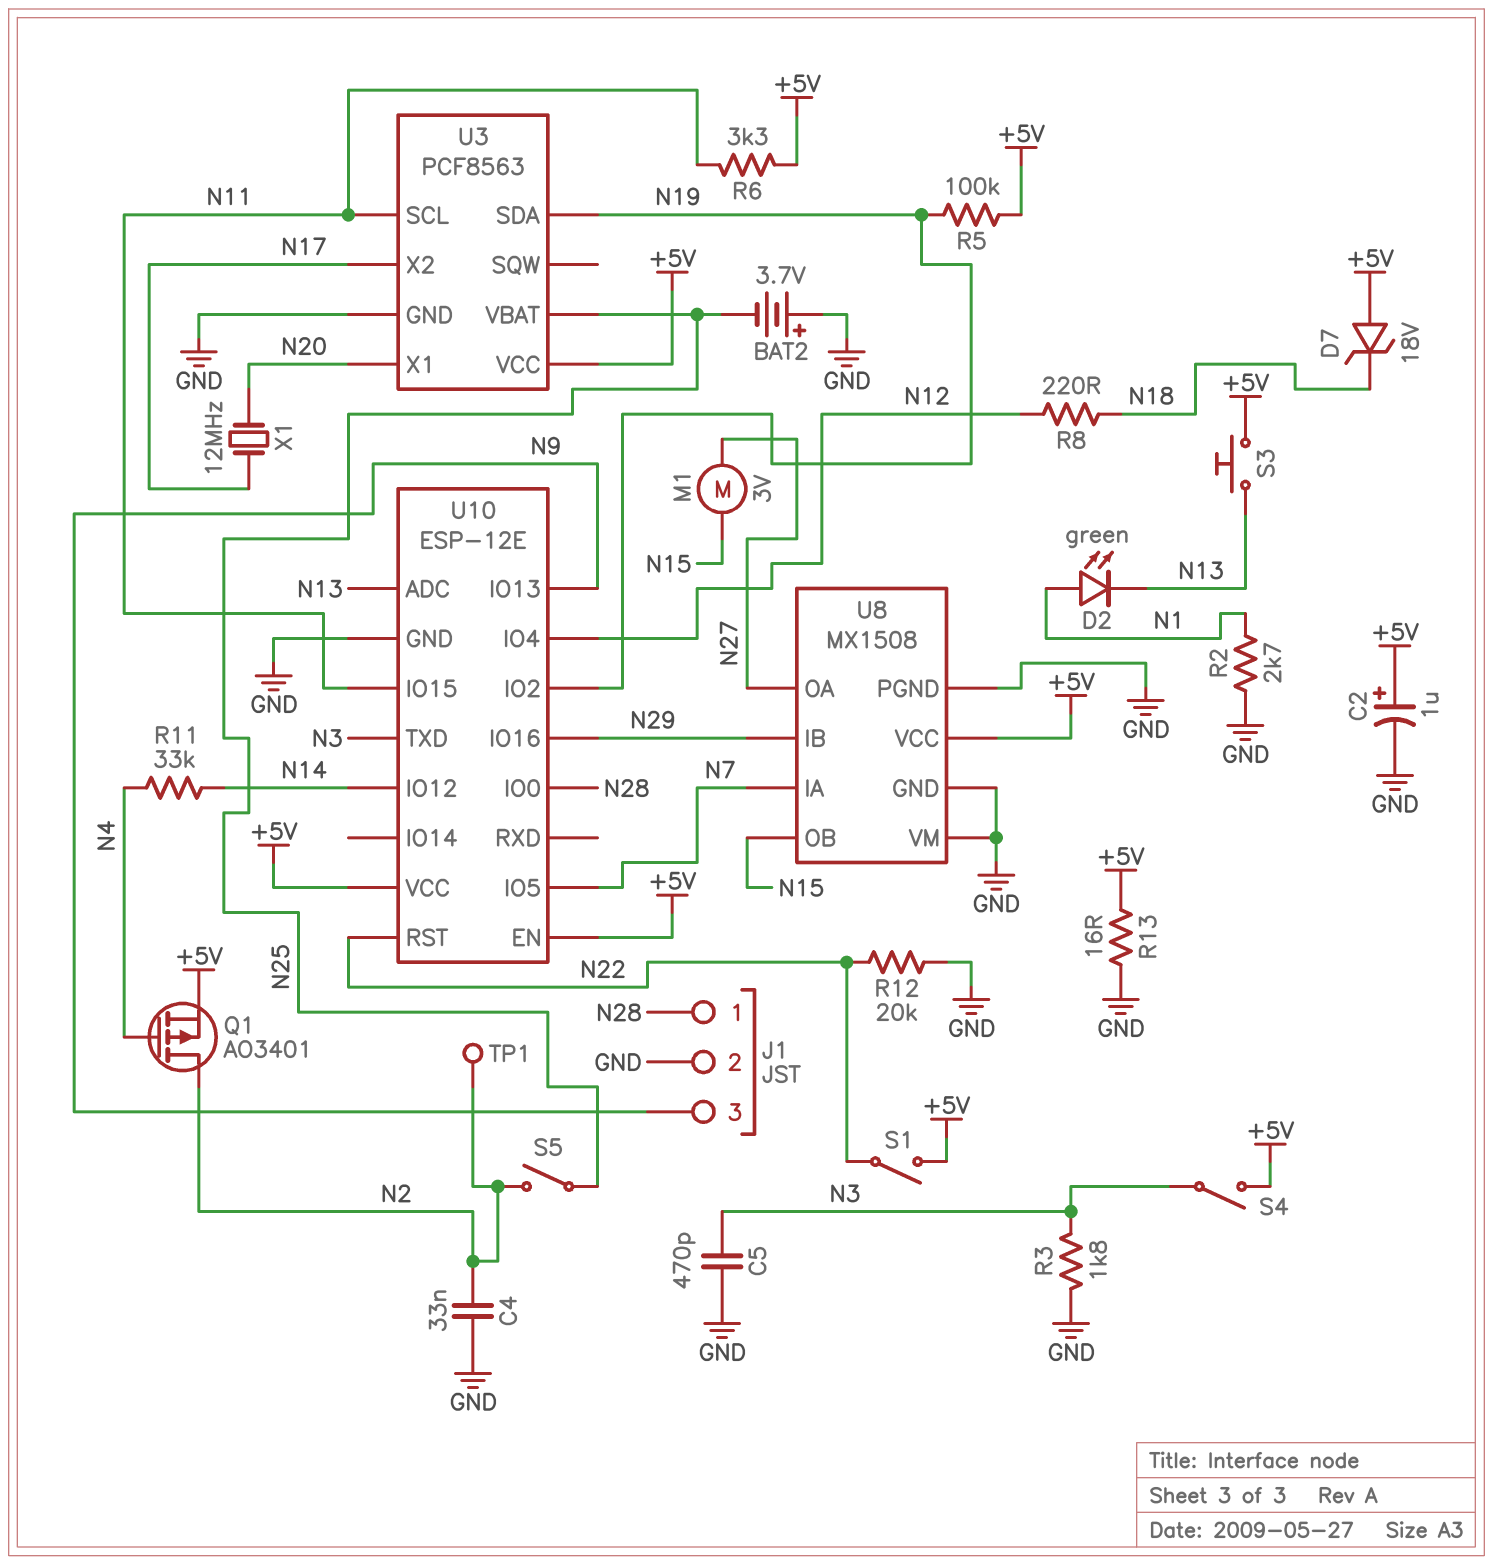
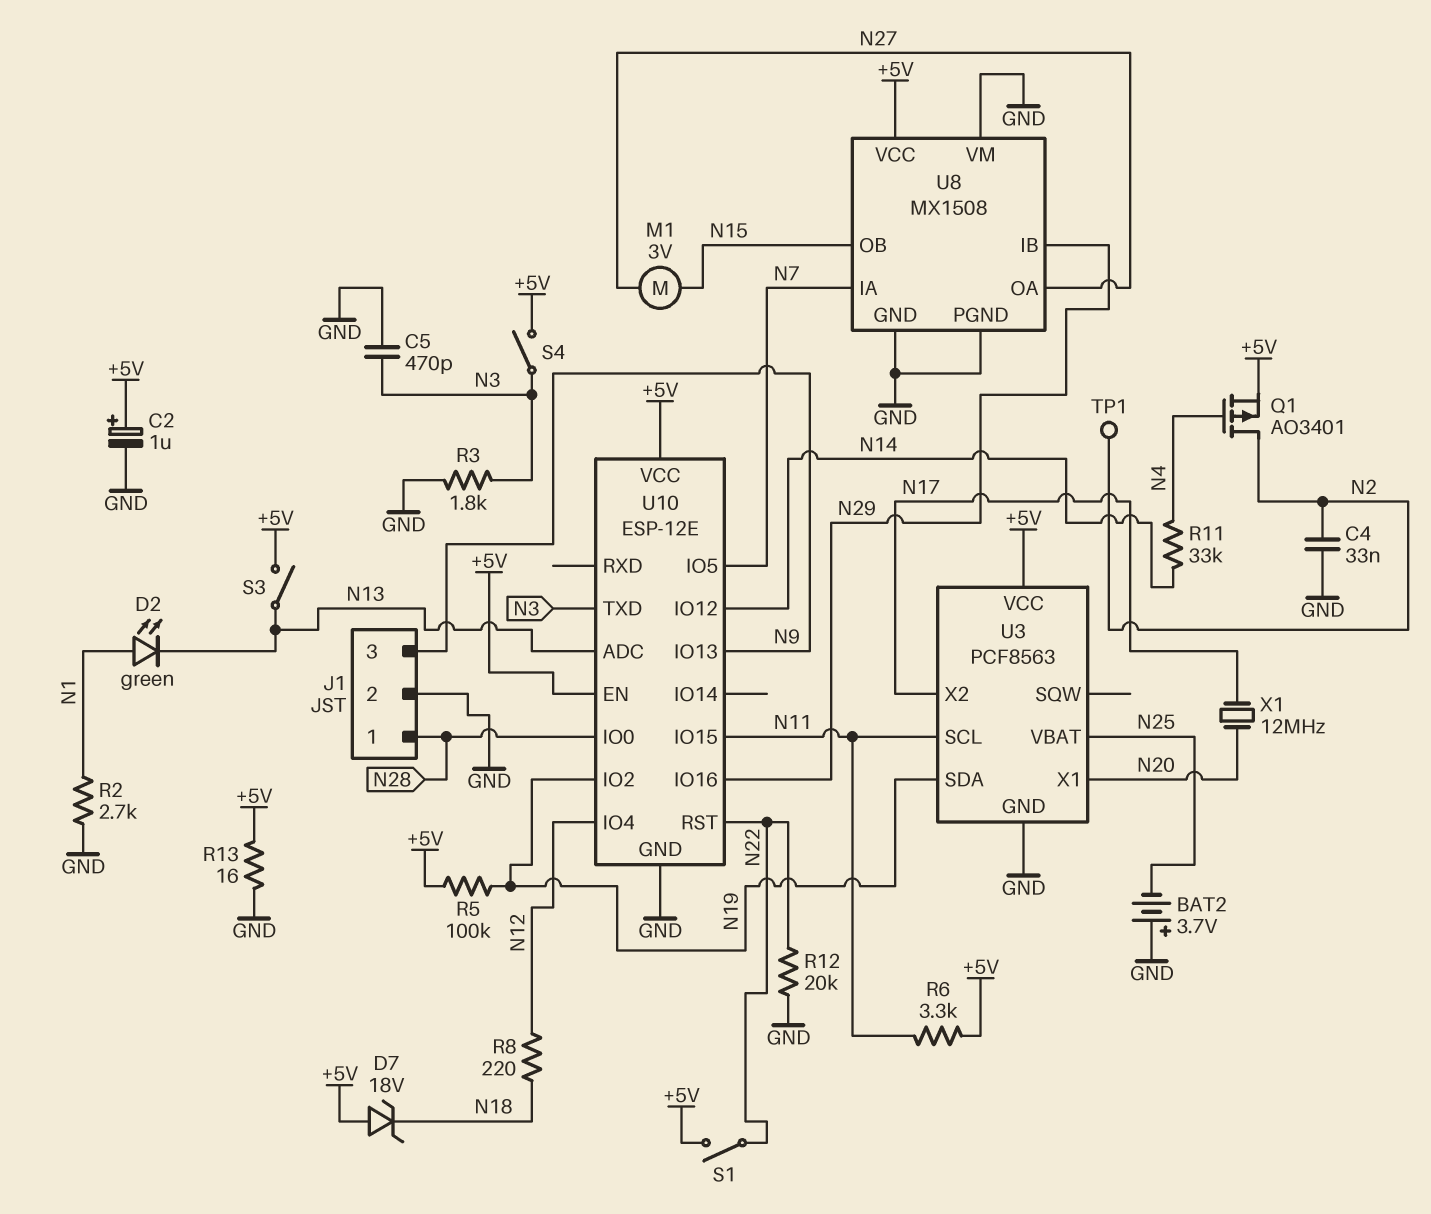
S3: button (+5V, N13) -> switch (+5V, N13)
S5: switch (N2, N25) -> none

